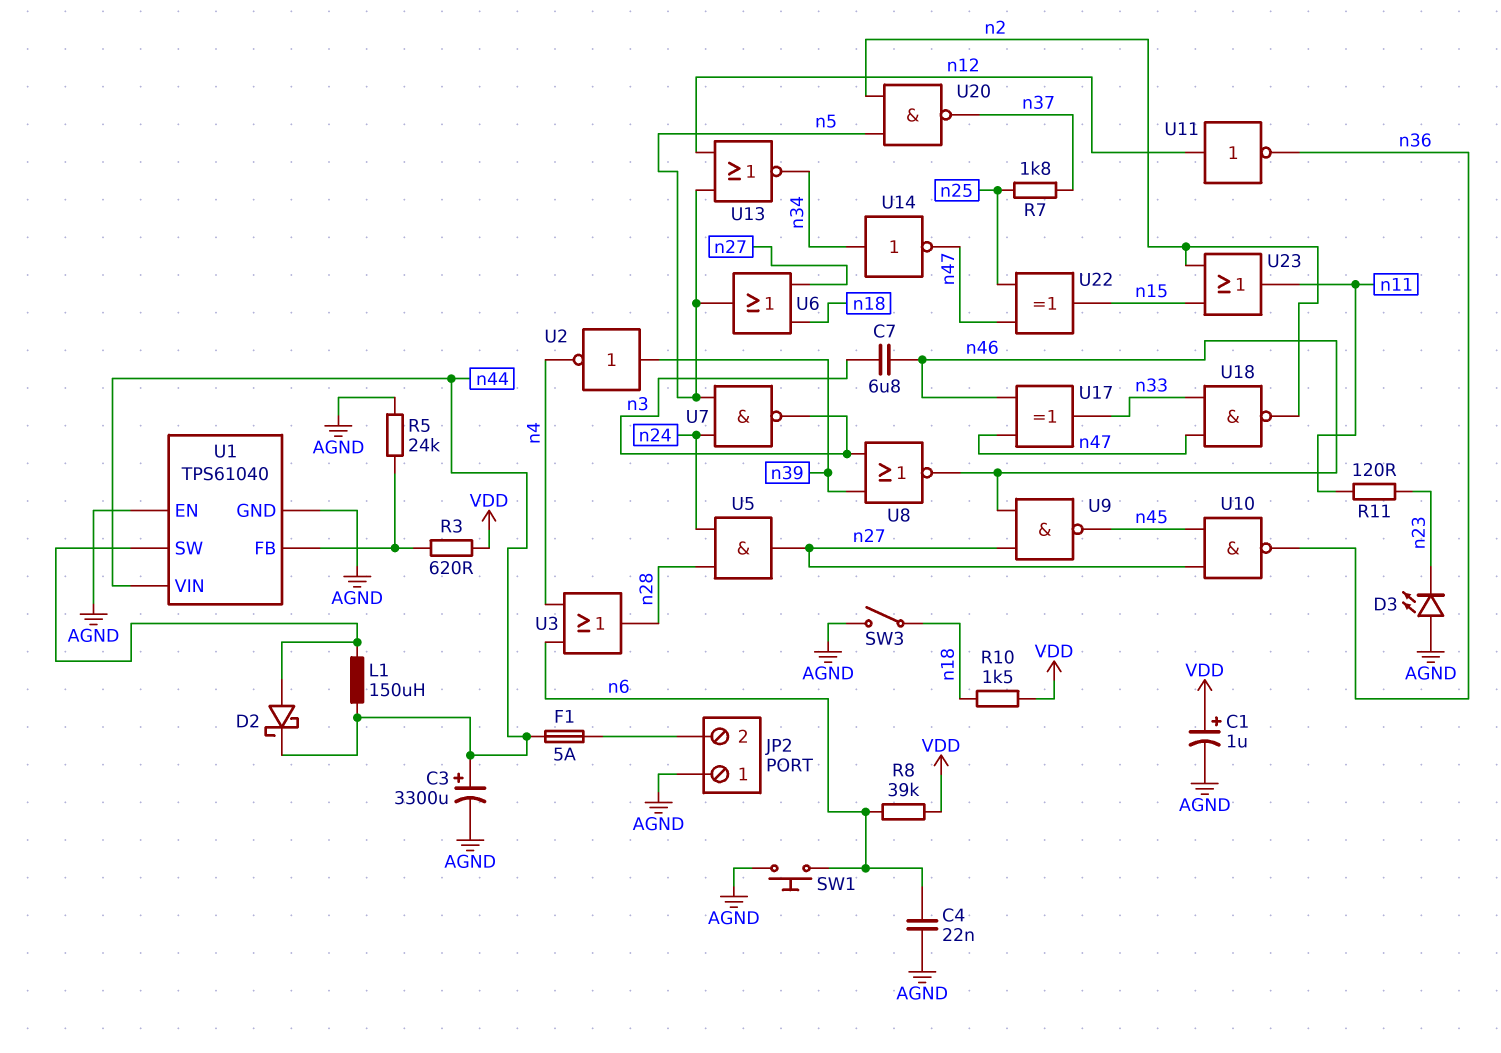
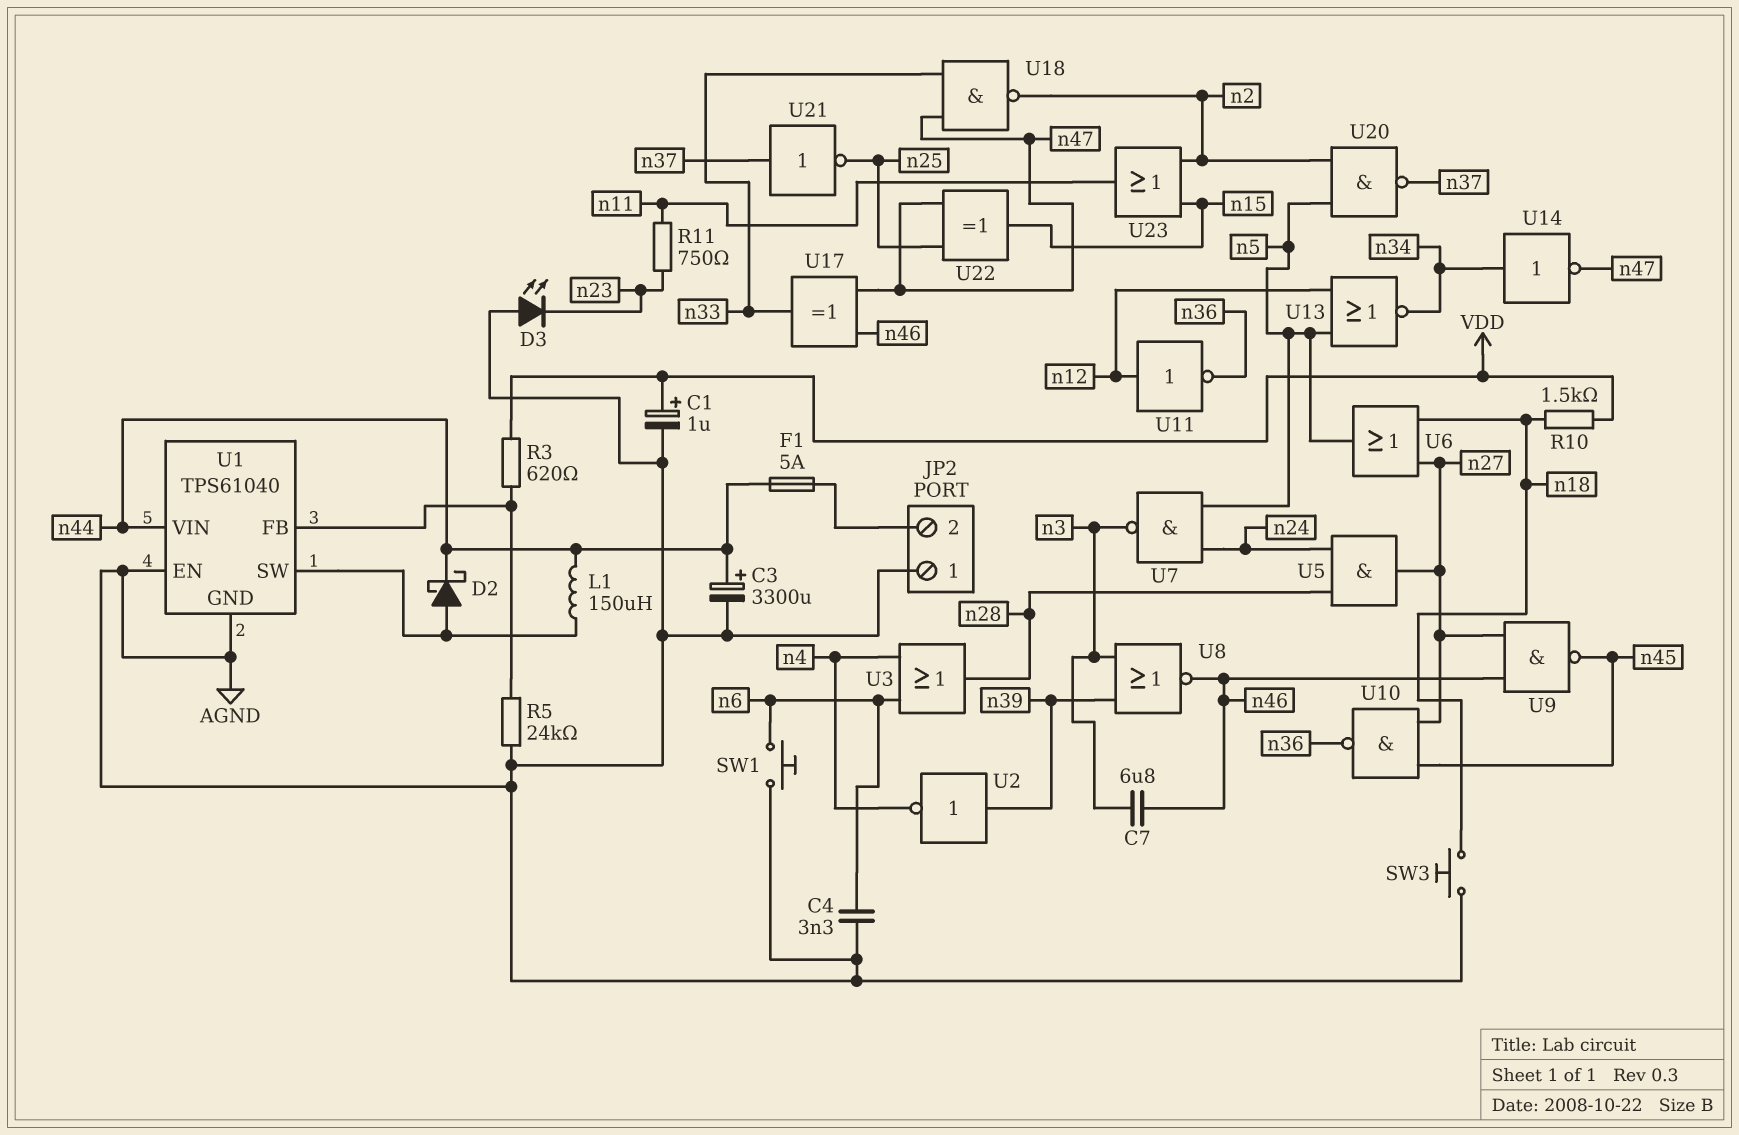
C4: 22nF (AGND, n6) -> 3.3nF (AGND, n6)
R7: 1.8k (n25, n37) -> none
R8: 39k (VDD, n6) -> none
R11: 120 (n11, n23) -> 750 (n11, n23)
SW3: switch (AGND, n18) -> button (AGND, n18)
U21: none -> NOT (in n37, out n25)

